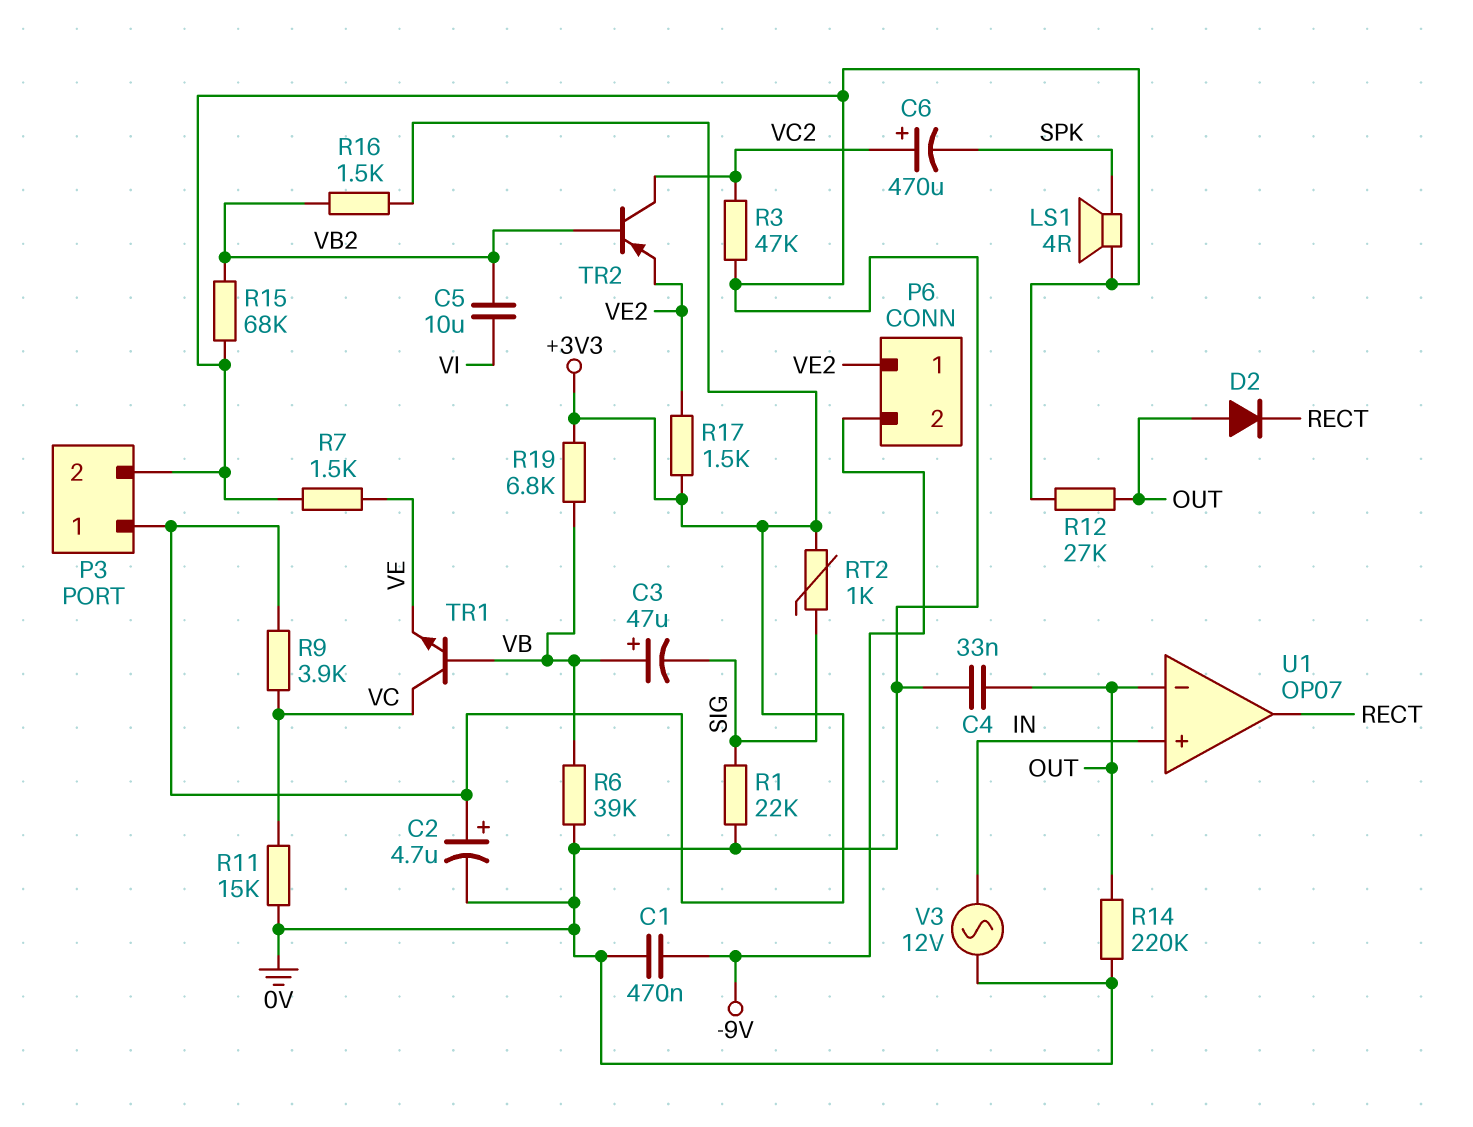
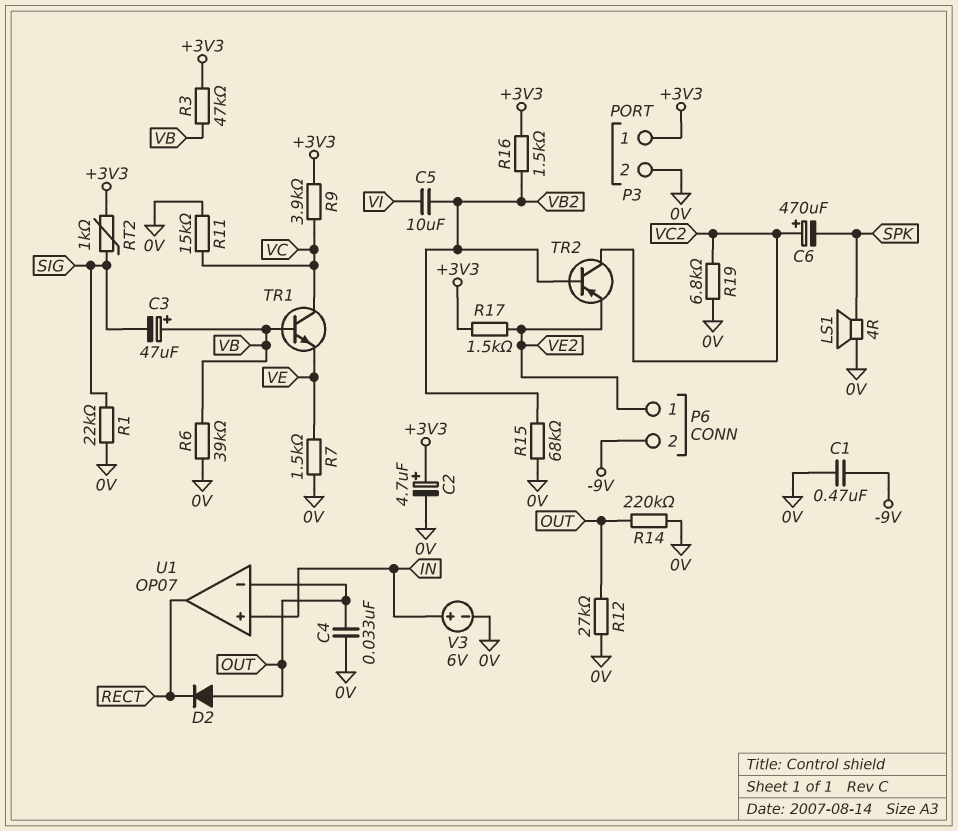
R3: 47k (0V, VC2) -> 47k (+3V3, VB)
R19: 6.8k (+3V3, VB) -> 6.8k (0V, VC2)
V3: AC 12V (0V, IN) -> 6V (plus IN, minus 0V)

